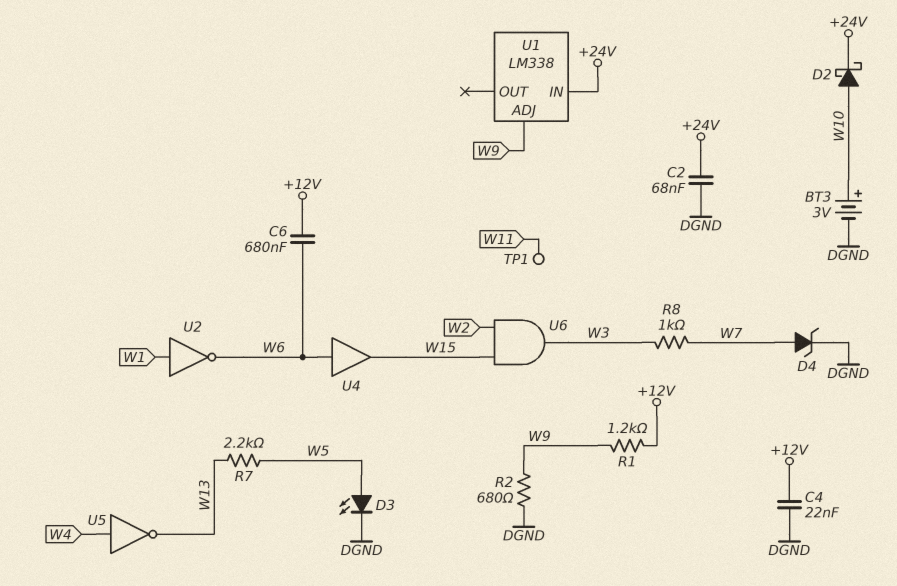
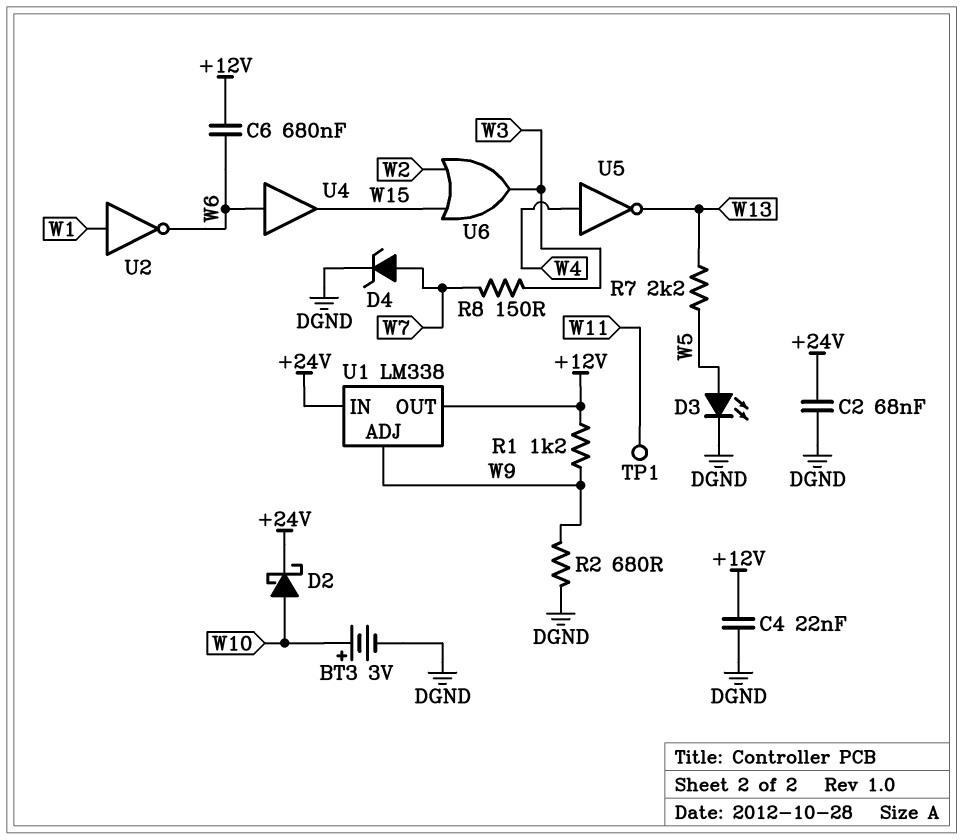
R8: 1k (W3, W7) -> 150 (W3, W7)
U1 pin OUT: none -> +12V
U6: AND (in W2, in W15, out W3) -> OR (in W2, in W15, out W3)

